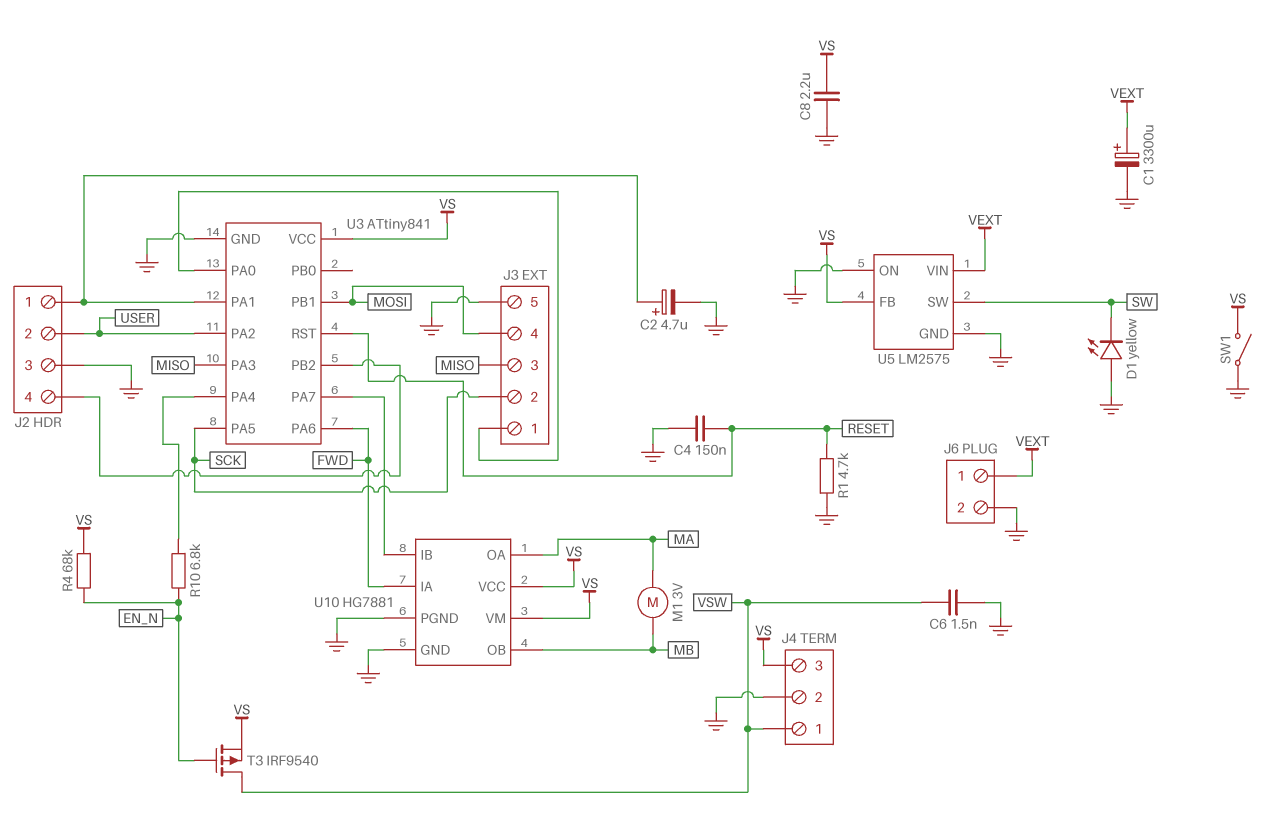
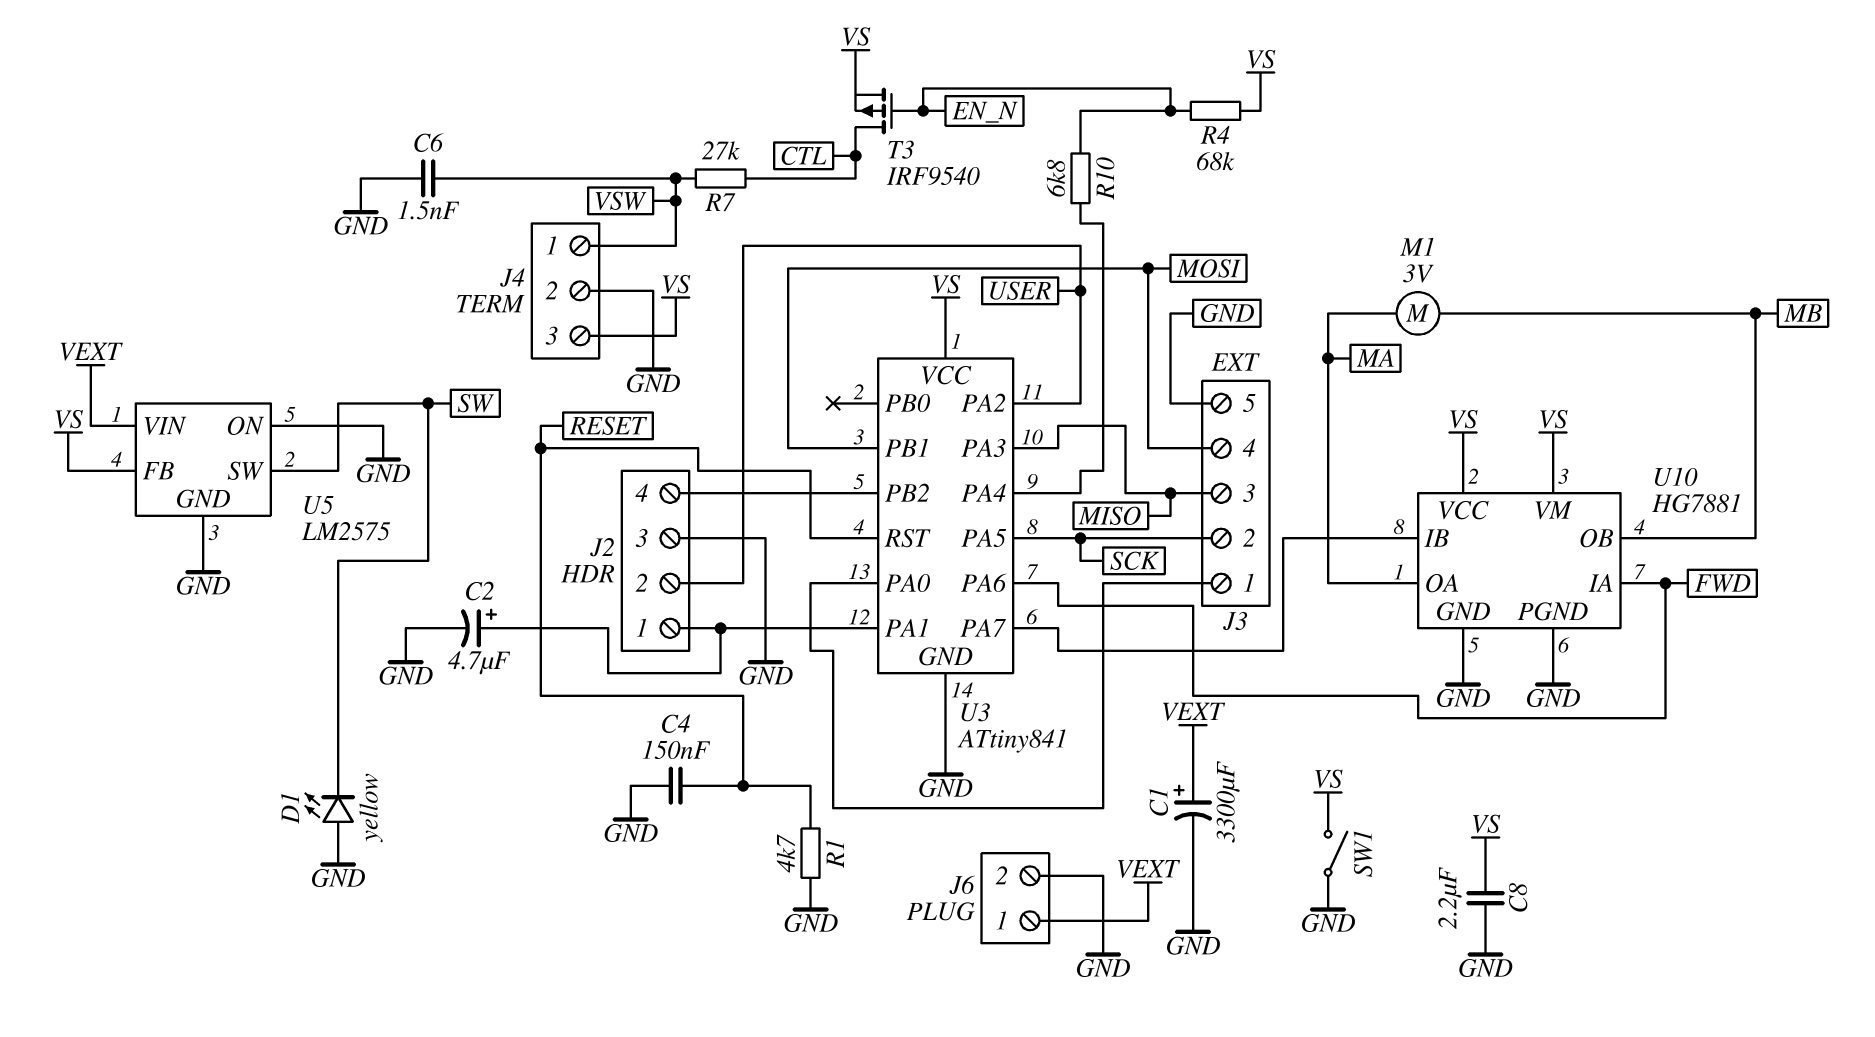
R7: none -> 27k (CTL, VSW)
T3: PMOS IRF9540 (G EN_N, D VSW, S VS) -> PMOS IRF9540 (G EN_N, D CTL, S VS)

